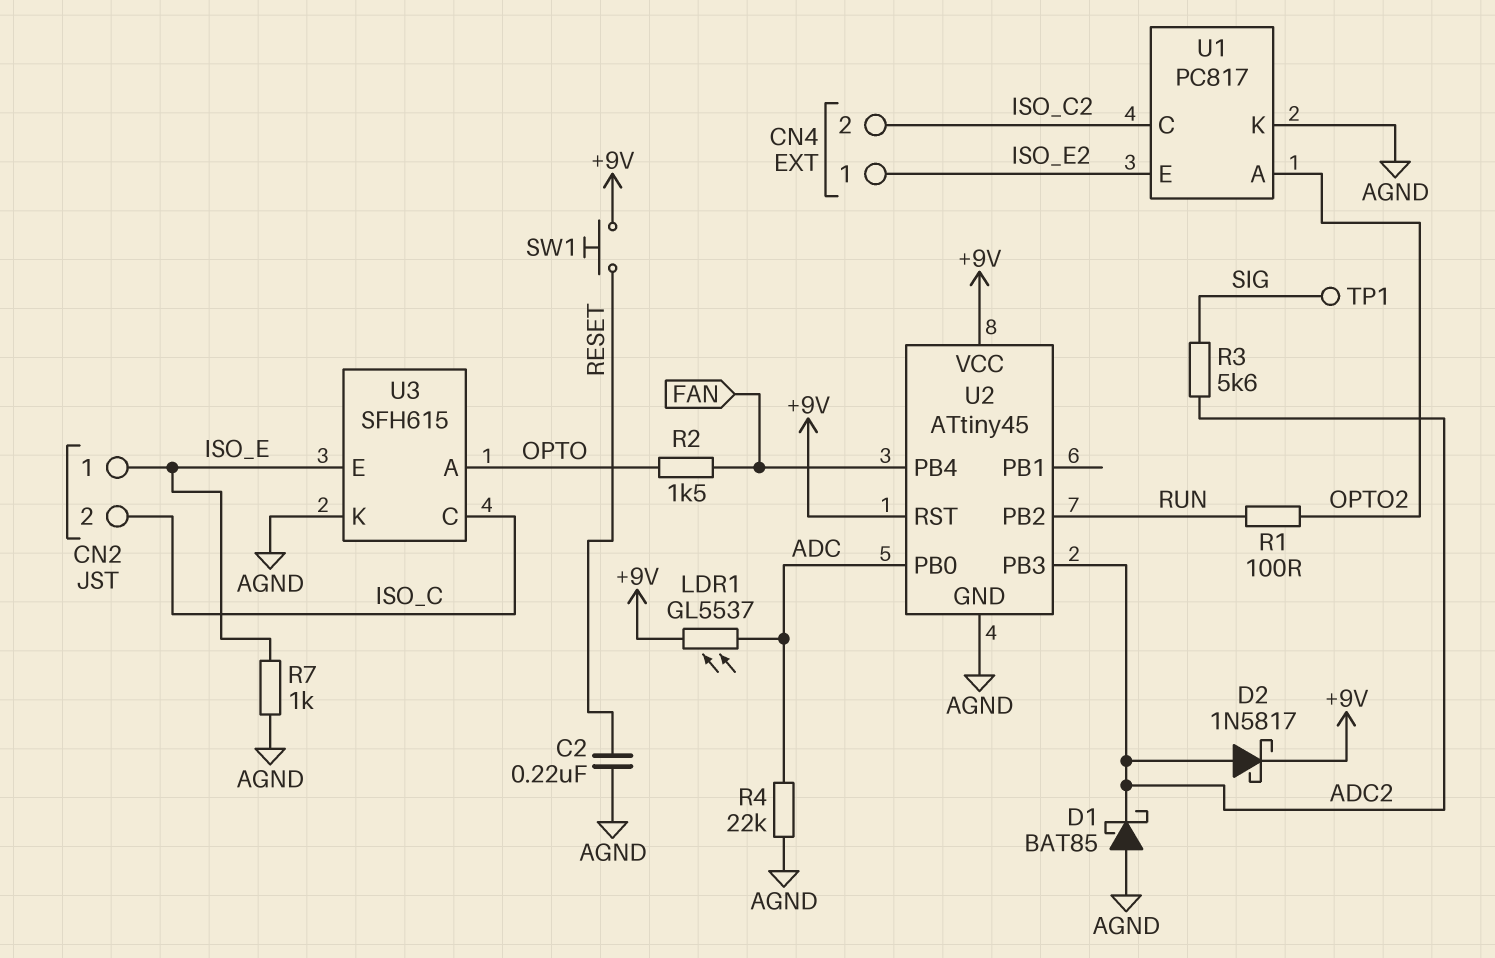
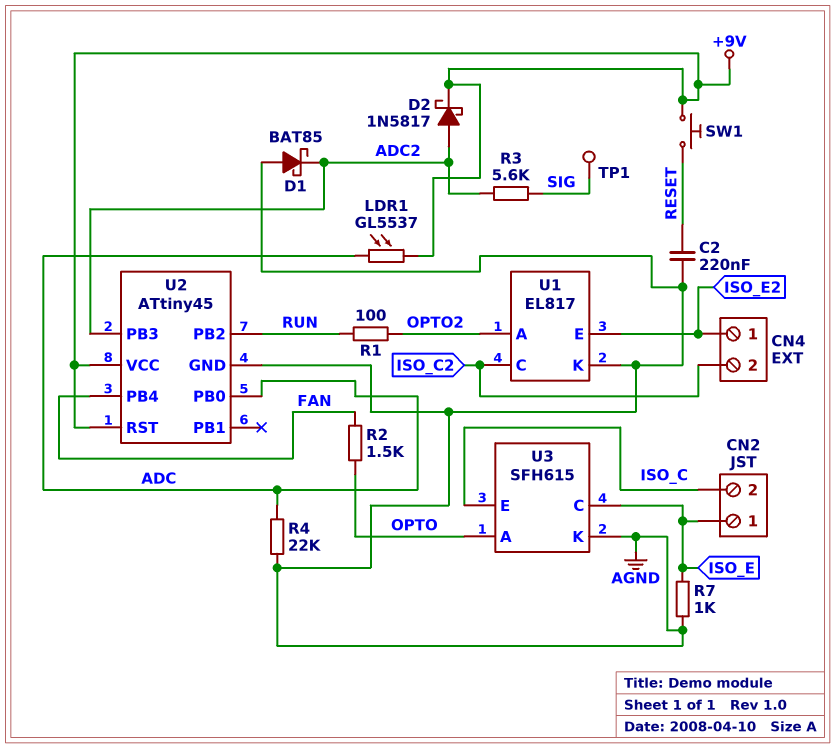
U1: PC817 -> EL817
U3 pin C: ISO_C -> ISO_E
U3 pin E: ISO_E -> ISO_C

